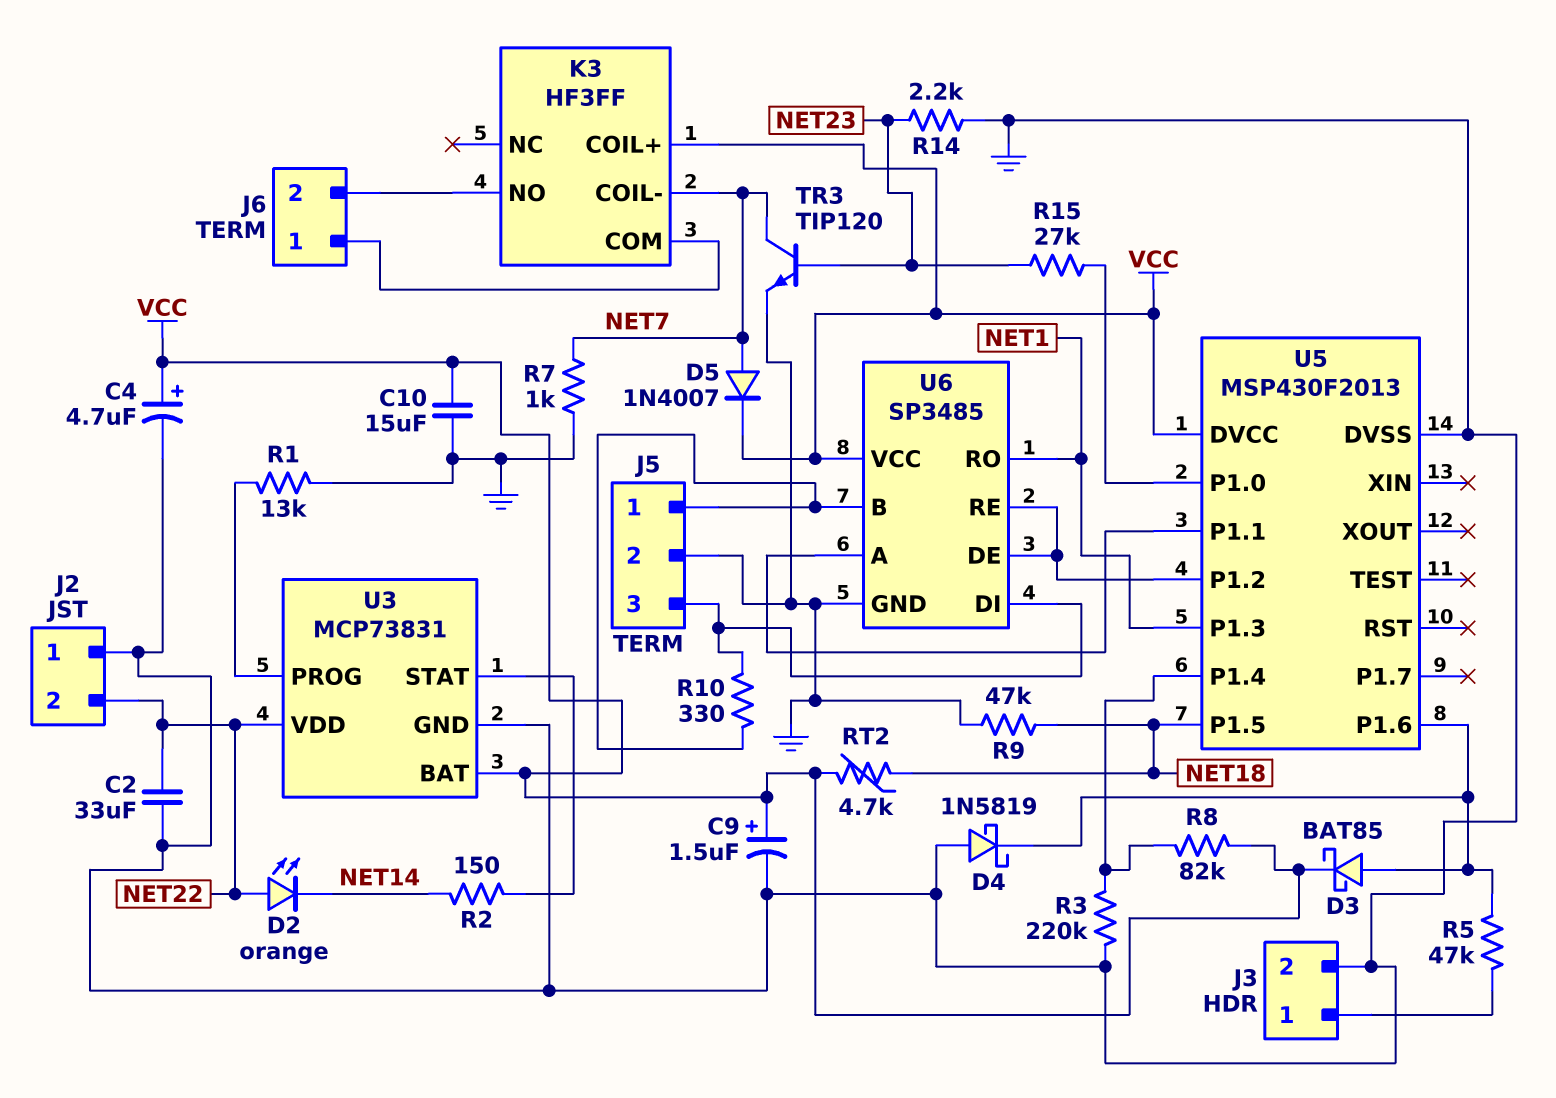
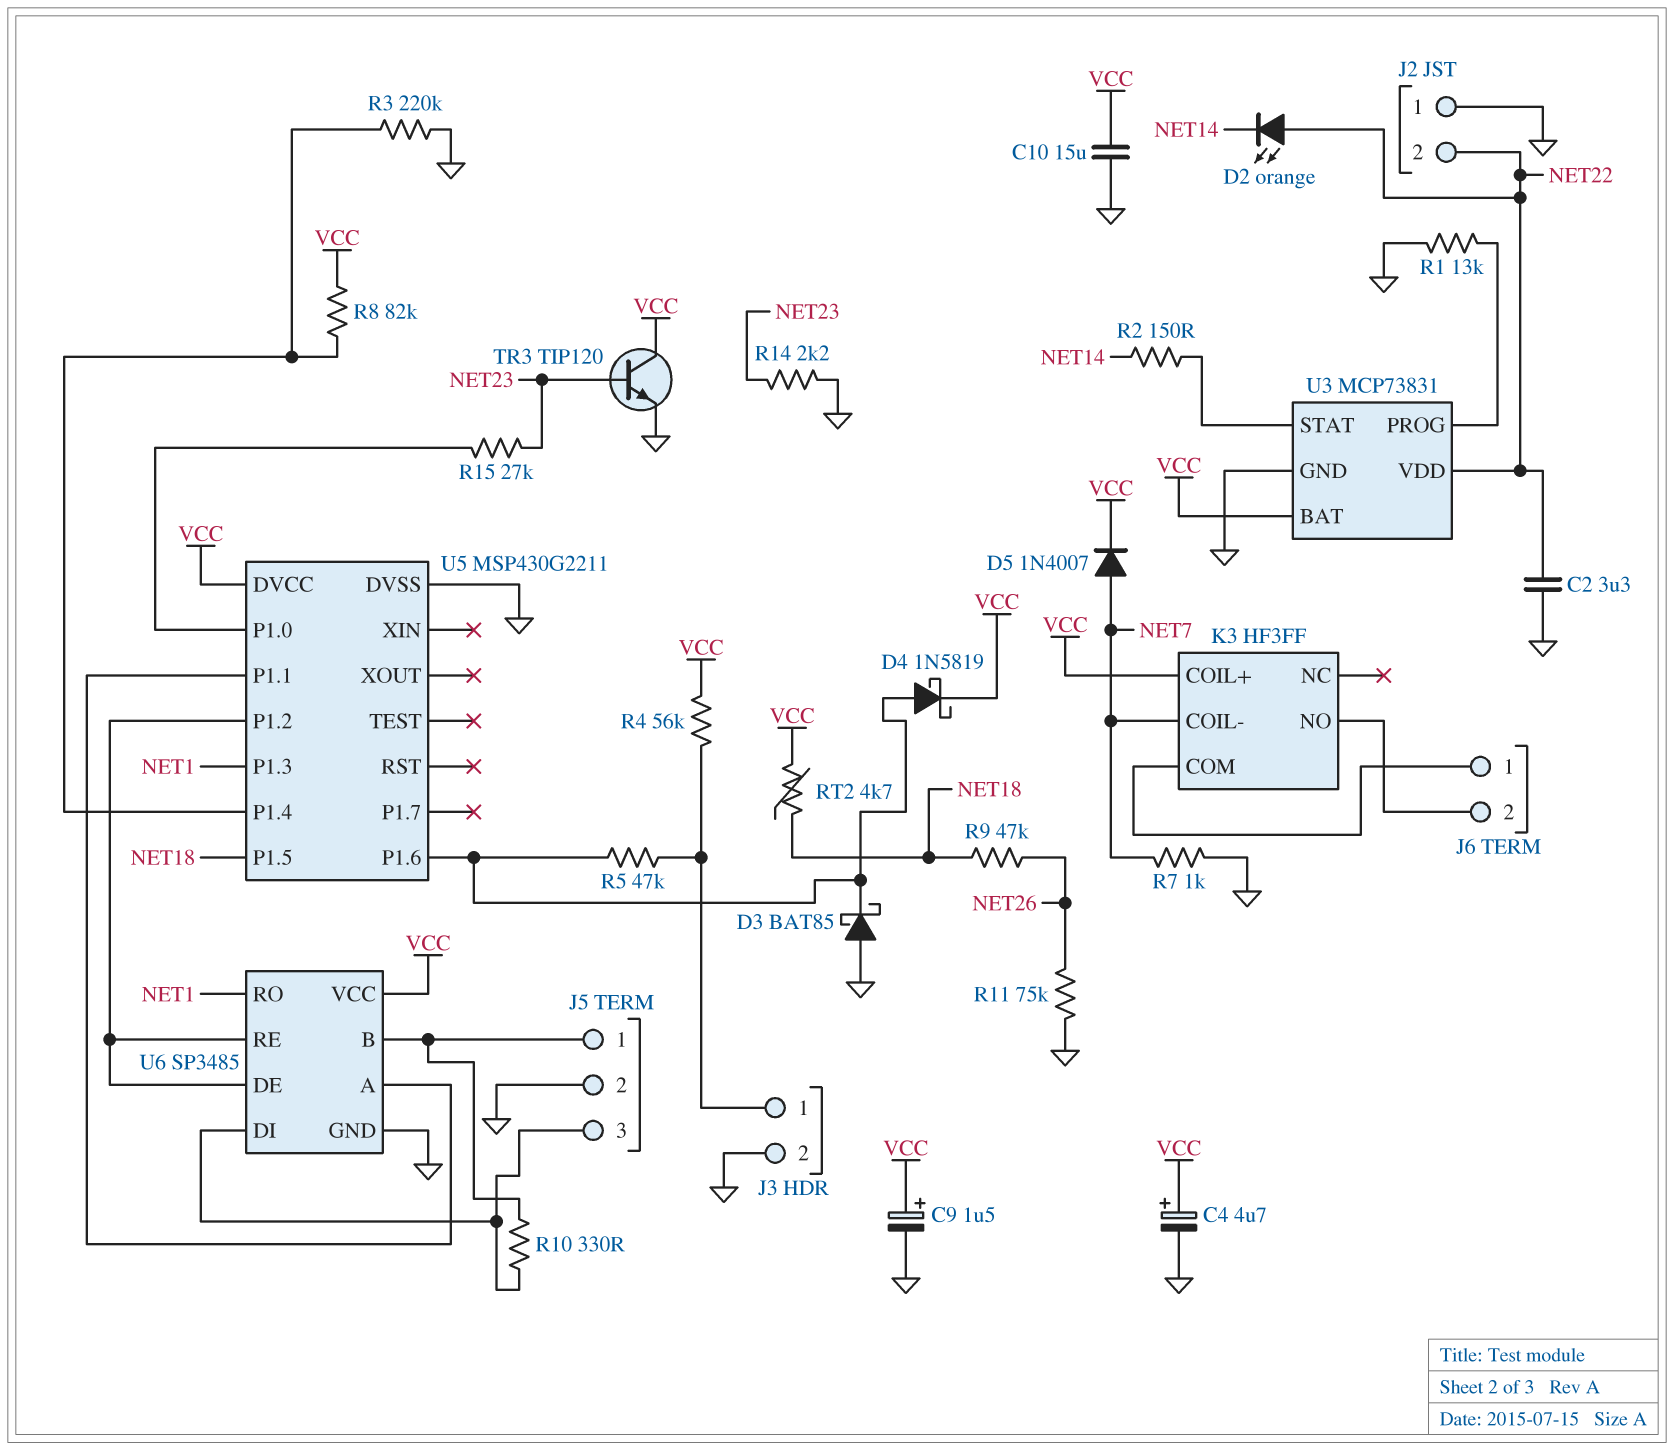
C2: 33uF (GND, NET22) -> 3.3uF (GND, NET22)
D3: schottky BAT85 (A U5/P1.6, K VCC) -> schottky BAT85 (A GND, K U5/P1.6)
D4: schottky 1N5819 (A GND, K U5/P1.6) -> schottky 1N5819 (A U5/P1.6, K VCC)
R4: none -> 56k (J3/1, VCC)
R9: 47k (GND, NET18) -> 47k (NET18, NET26)
R11: none -> 75k (GND, NET26)
TR3: NPN TIP120 (B NET23, C NET7, E GND) -> NPN TIP120 (B NET23, C VCC, E GND)
U5: MSP430F2013 -> MSP430G2211

